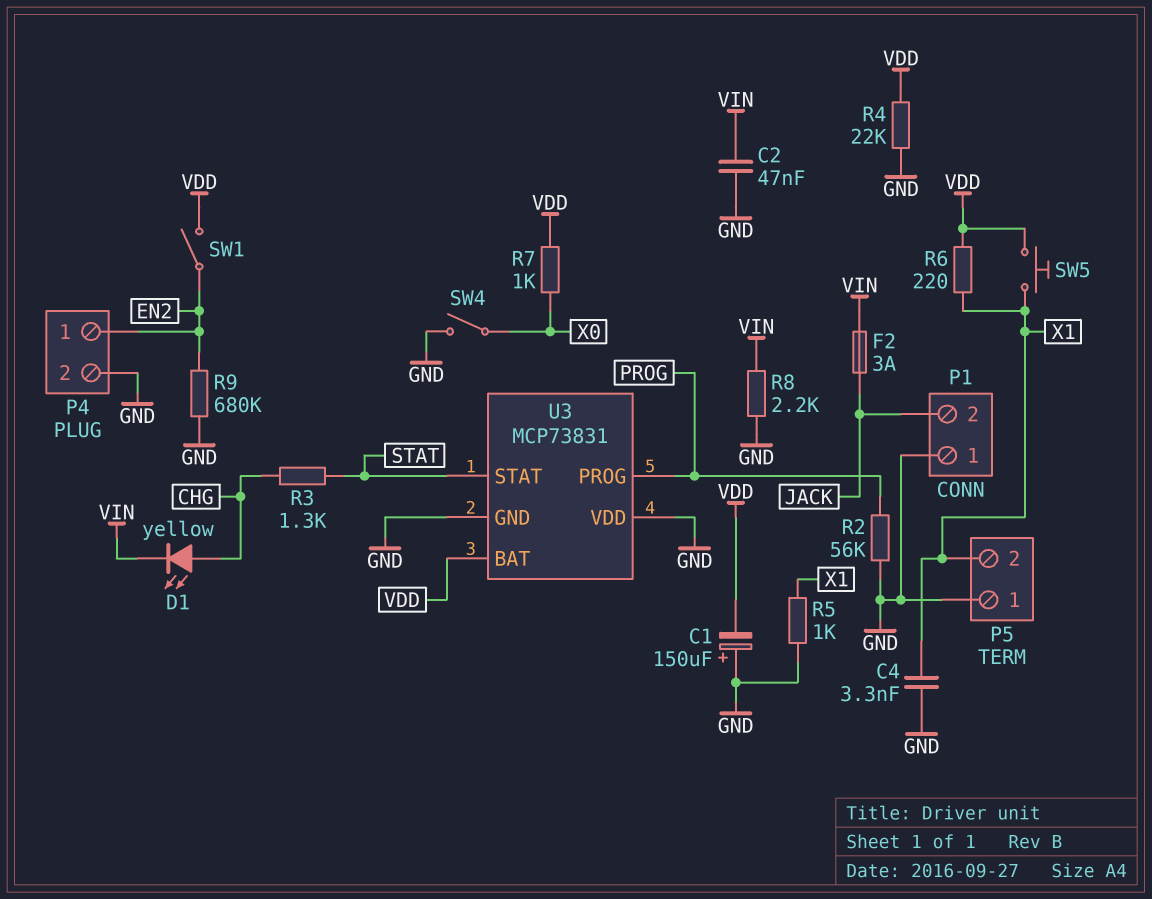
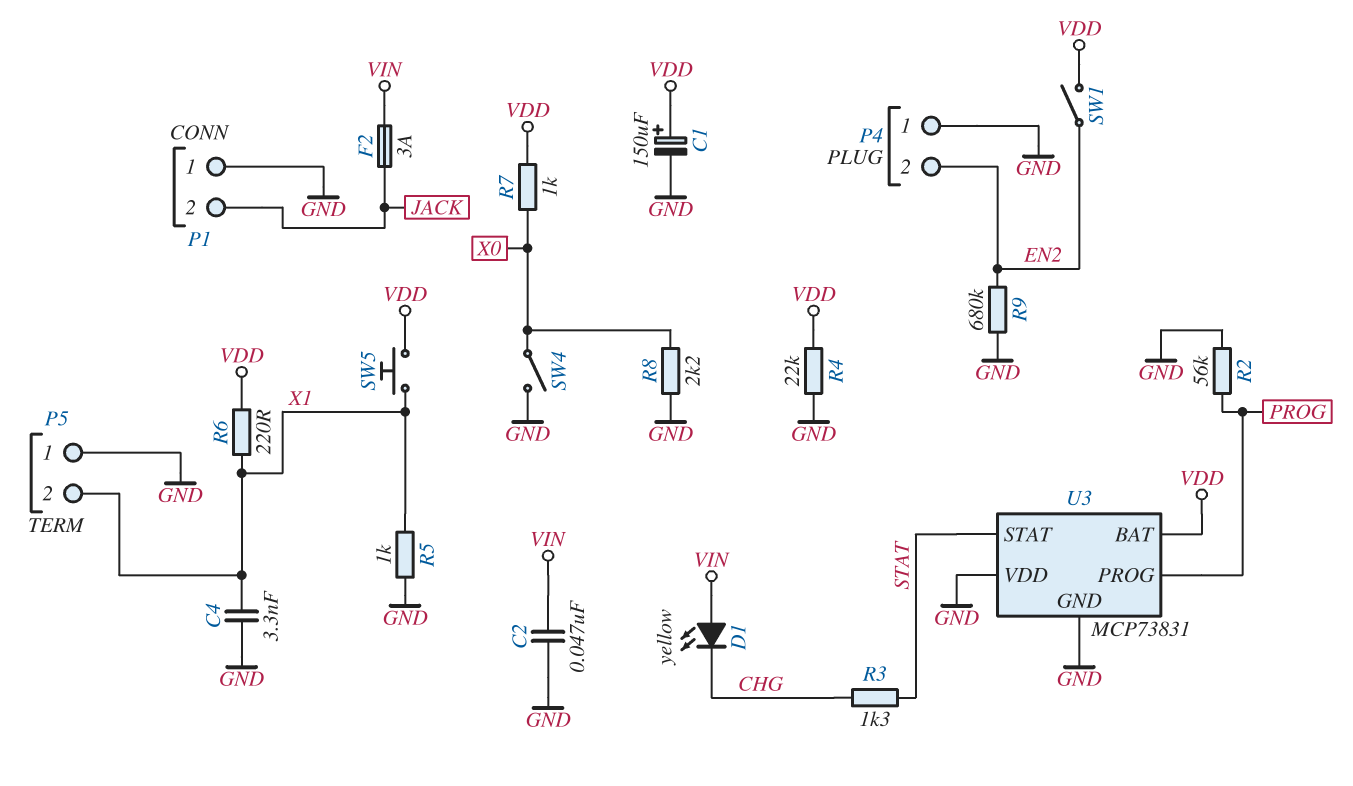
C1: 150uF (plus GND, minus VDD) -> 150uF (plus VDD, minus GND)
D1: LED yellow (A CHG, K VIN) -> LED yellow (A VIN, K CHG)
P4 pin 1: EN2 -> GND
P4 pin 2: GND -> EN2
R8: 2.2k (GND, VIN) -> 2.2k (GND, X0)

